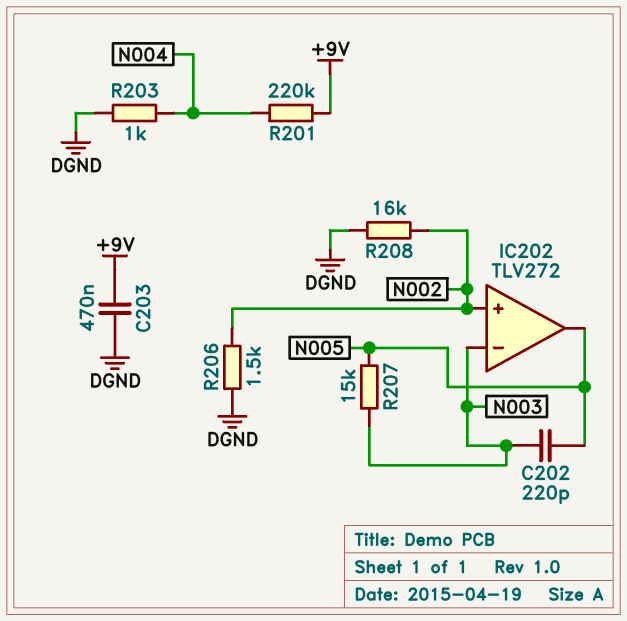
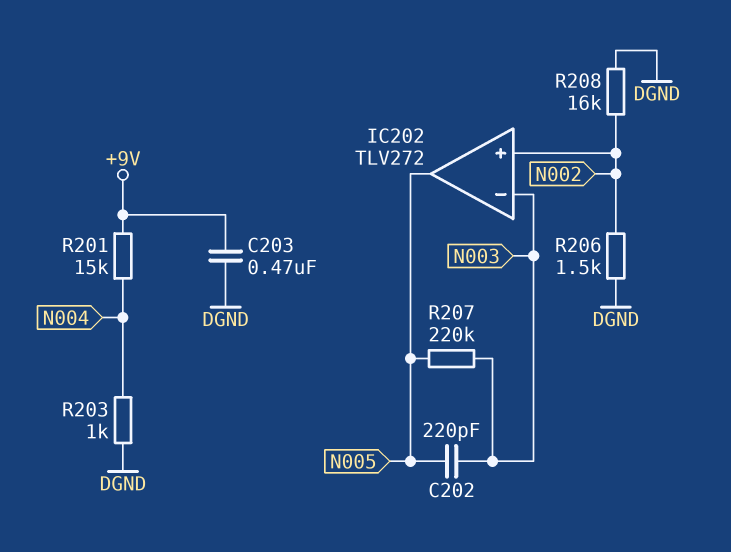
R201: 220k (+9V, N004) -> 15k (+9V, N004)
R207: 15k (N003, N005) -> 220k (N003, N005)

